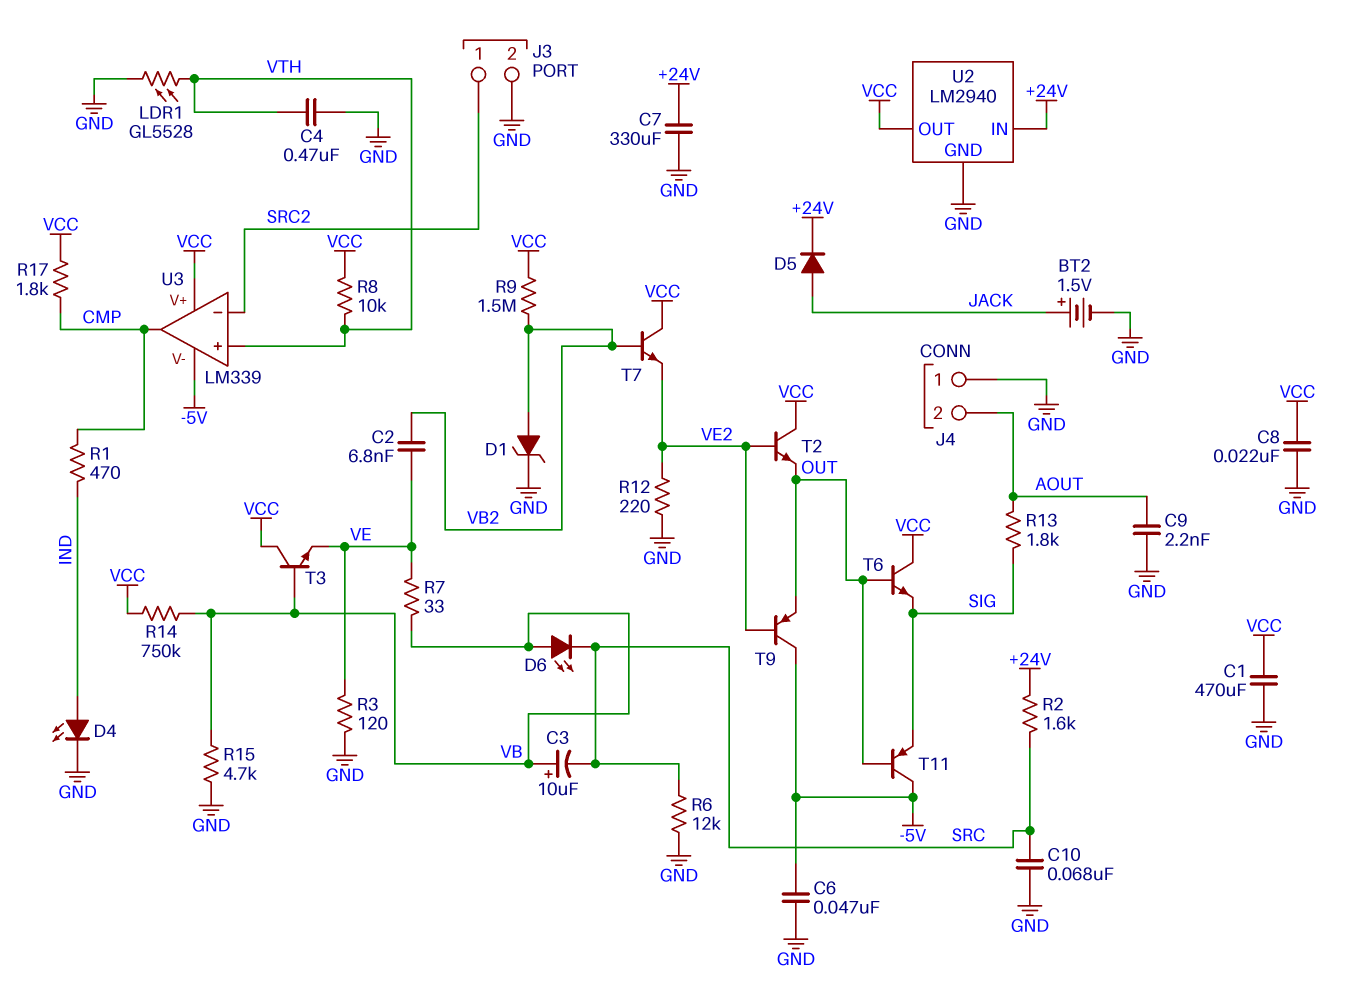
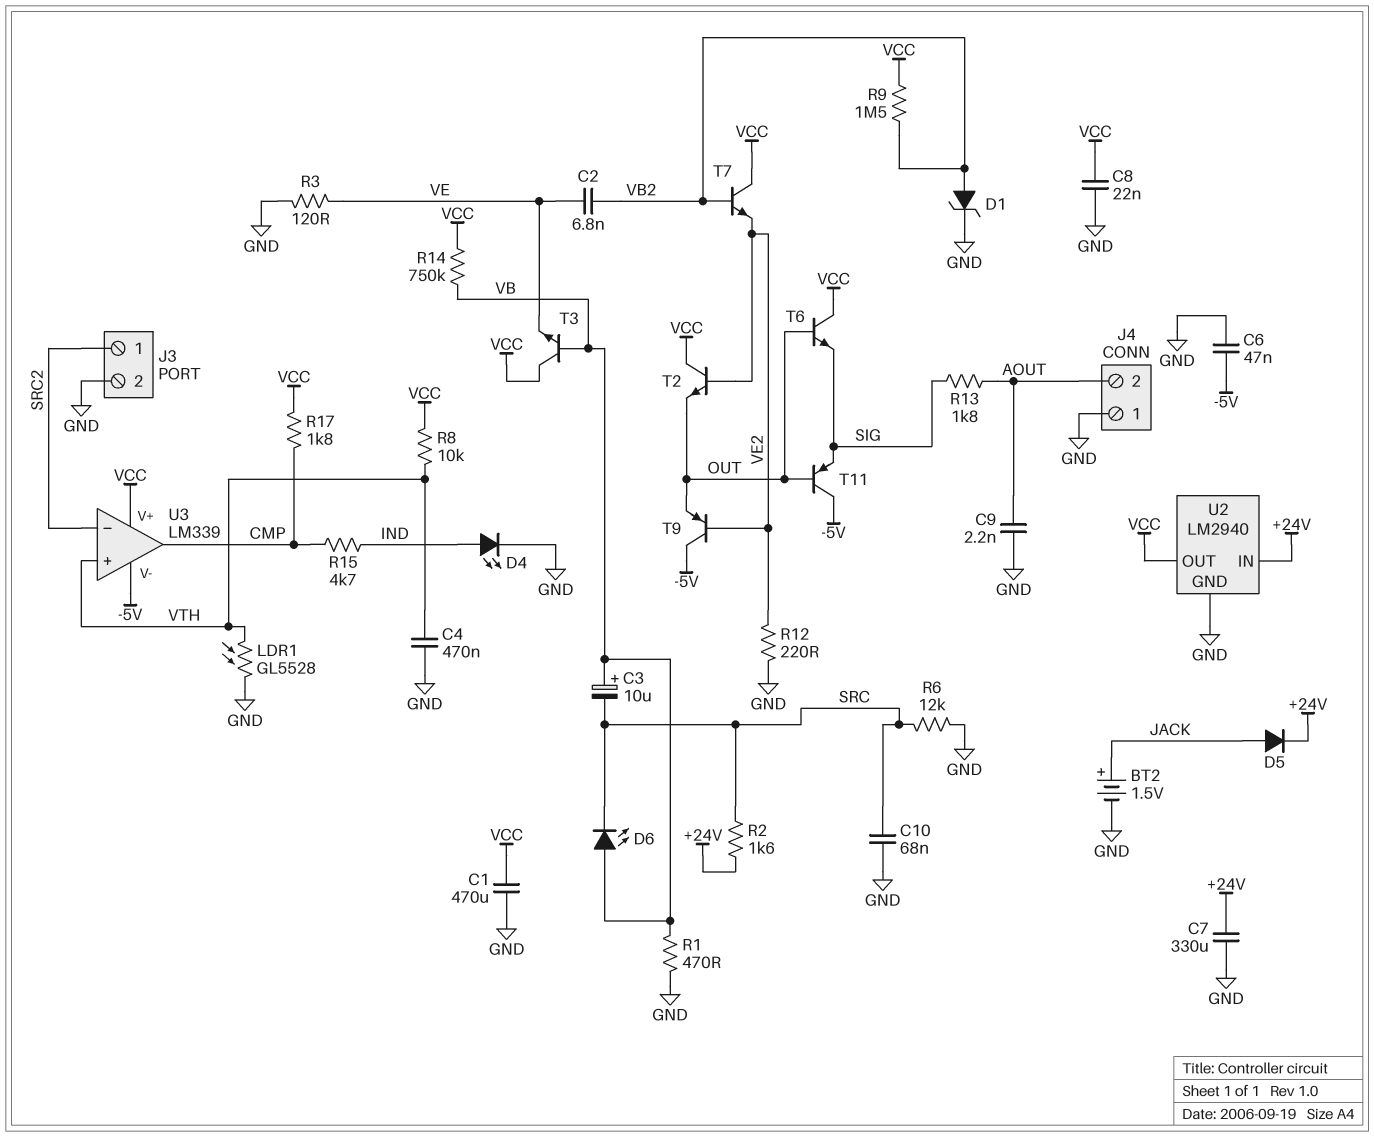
R1: 470 (CMP, IND) -> 470 (GND, VB)
R7: 33 (VB, VE) -> none
R15: 4.7k (GND, VB) -> 4.7k (CMP, IND)

